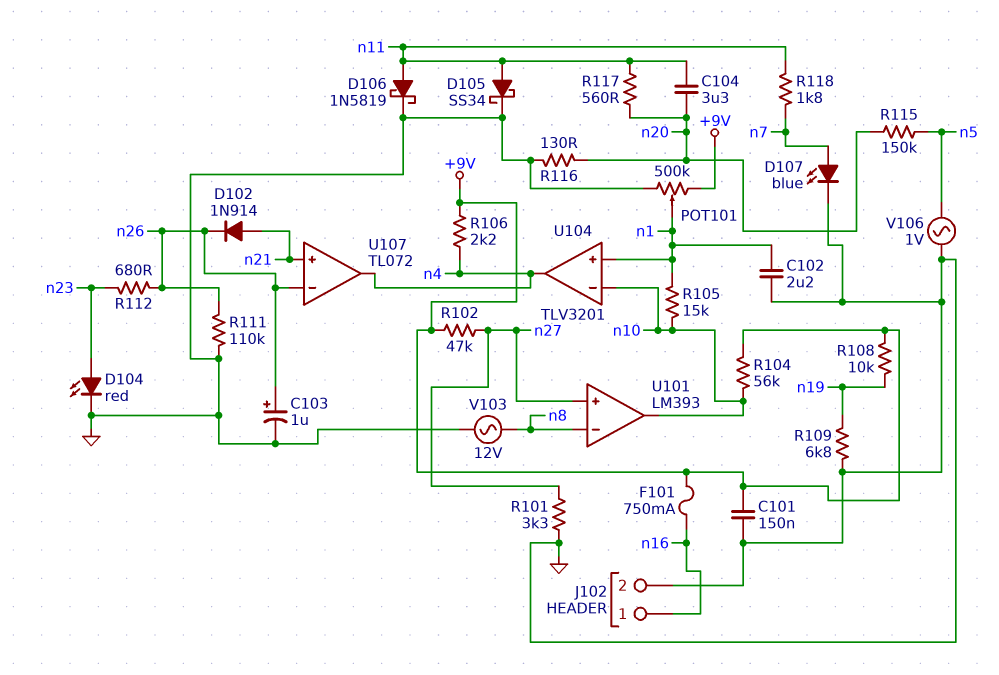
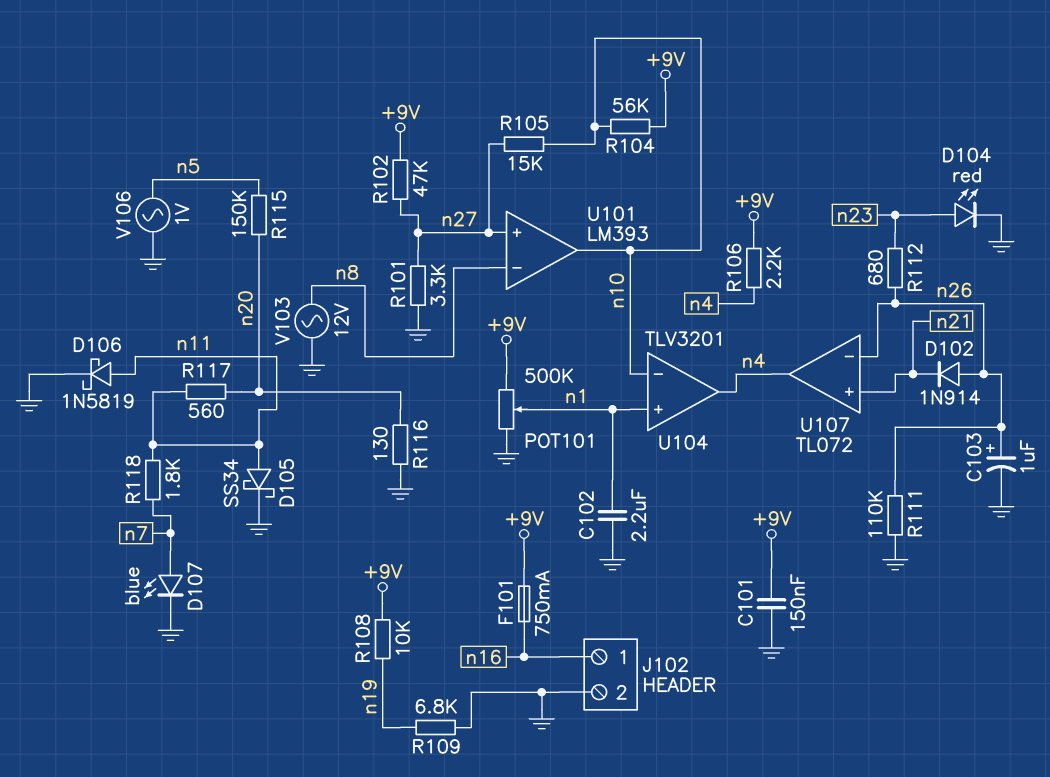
C104: 3.3uF (n11, n20) -> none
D102: diode 1N914 (A n21, K n26) -> diode 1N914 (A n26, K n21)
R105: 15k (n1, n10) -> 15k (n10, n27)

